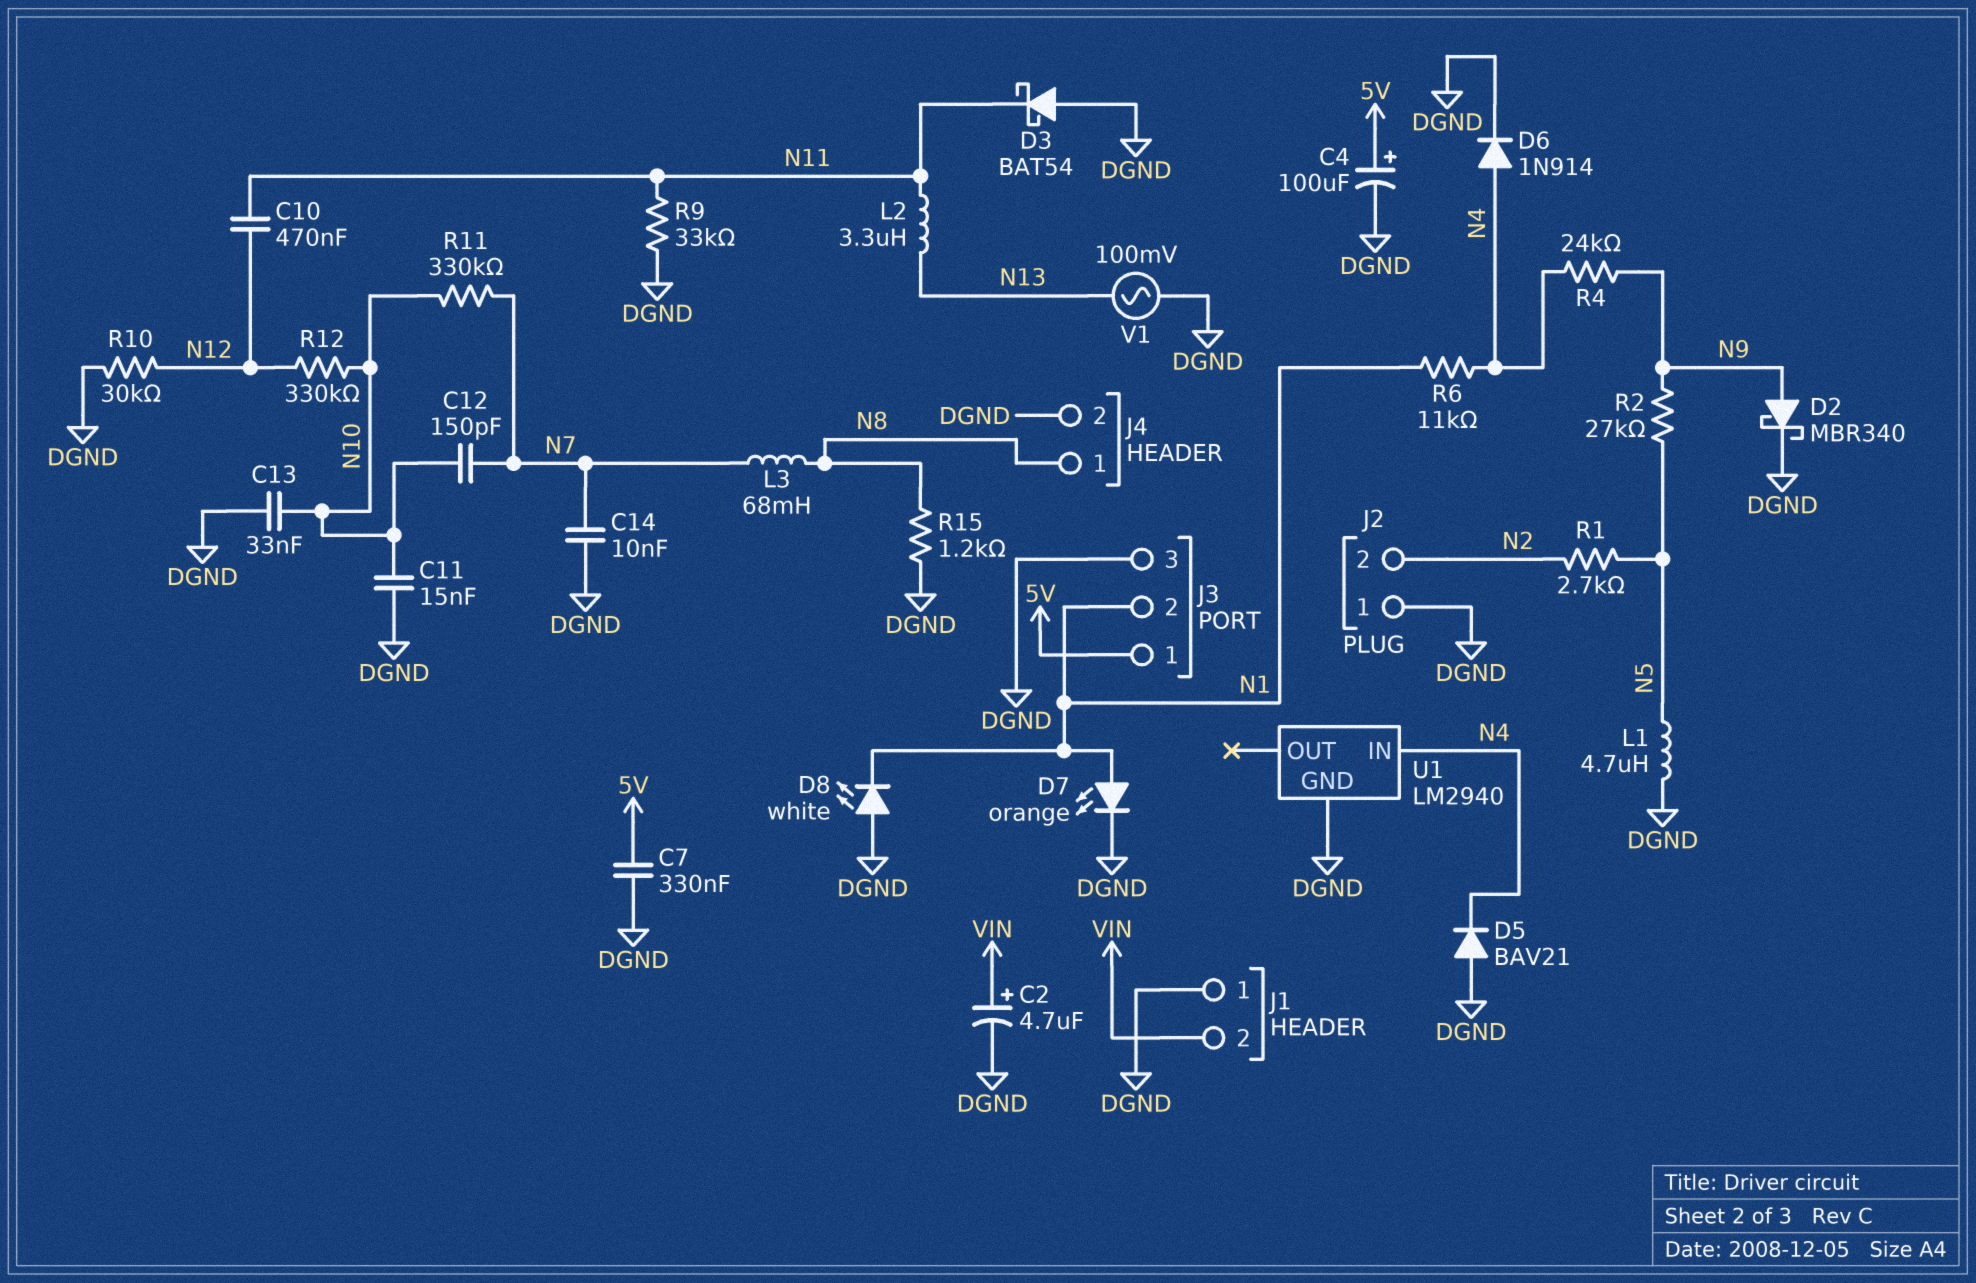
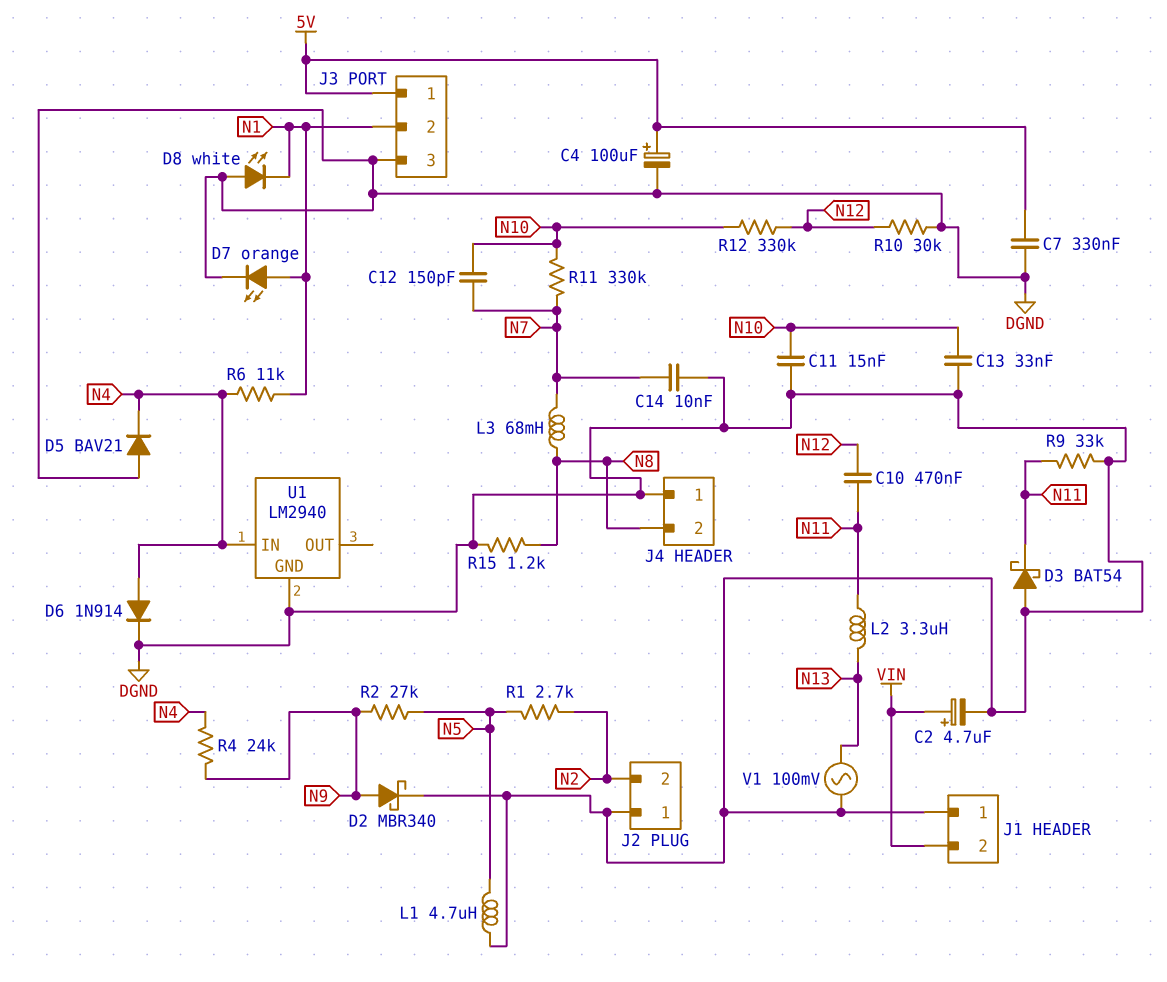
J4 pin 1: N8 -> DGND
J4 pin 2: DGND -> N8

